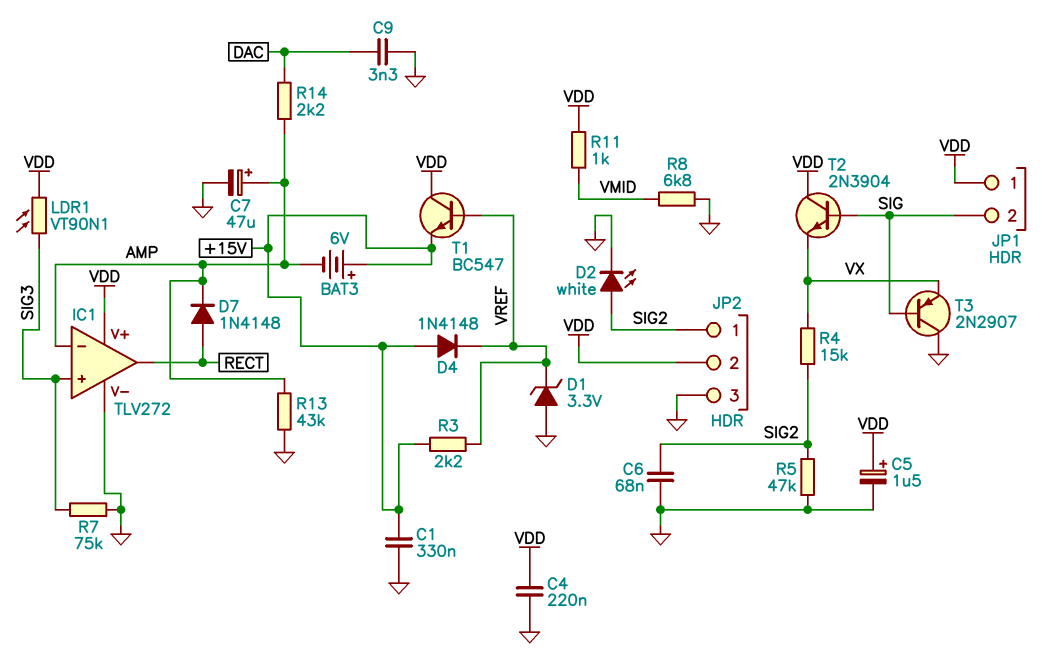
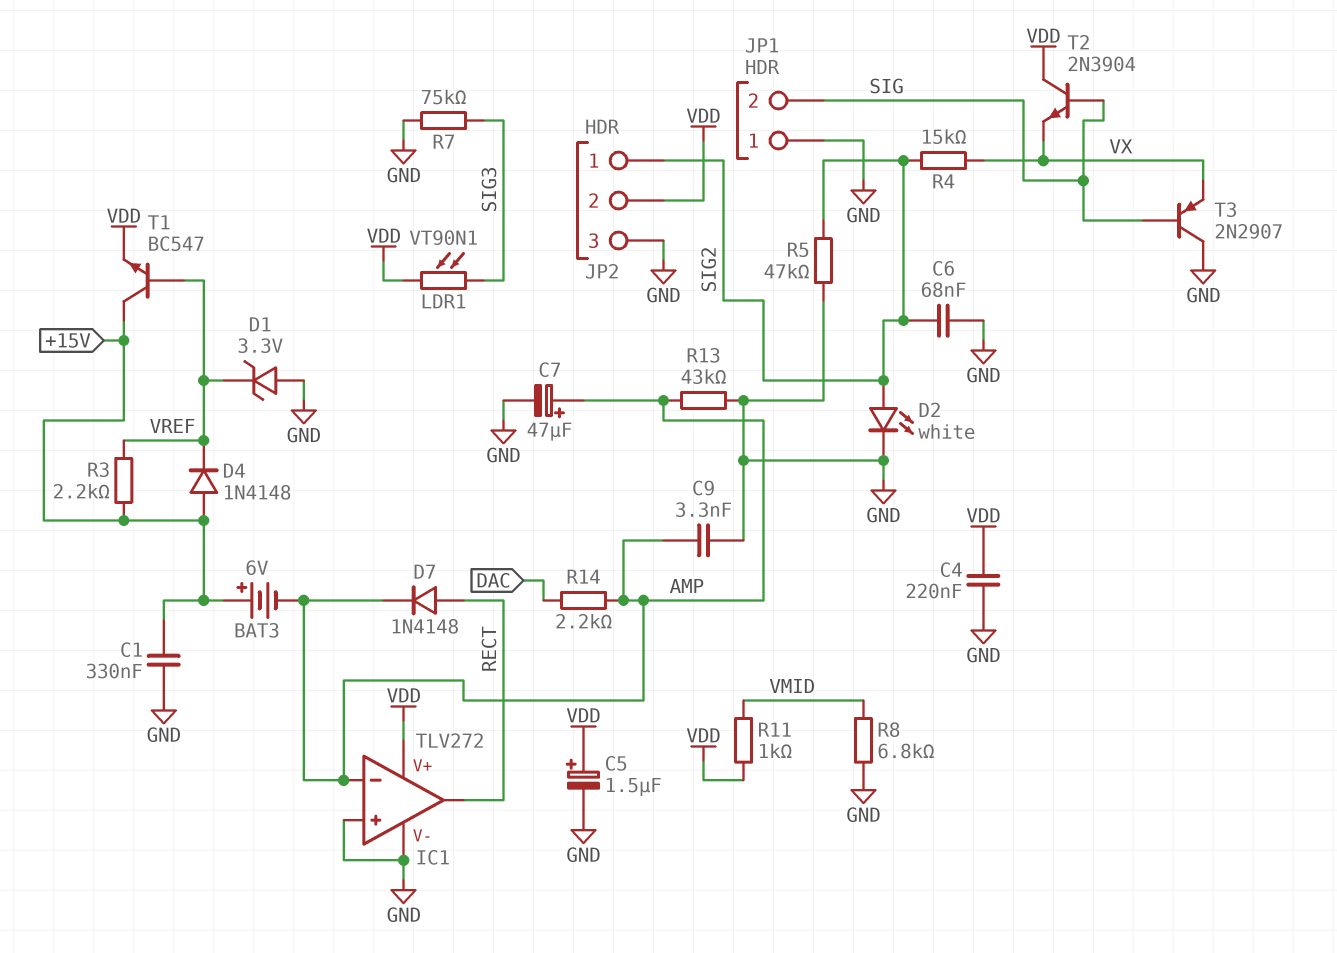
C9: 3.3nF (DAC, GND) -> 3.3nF (AMP, GND)
IC1 pin in+: SIG3 -> GND
JP1 pin 1: VDD -> GND
T1: NPN BC547 (B VREF, C VDD, E +15V) -> NPN BC547 (B VREF, C +15V, E VDD)

